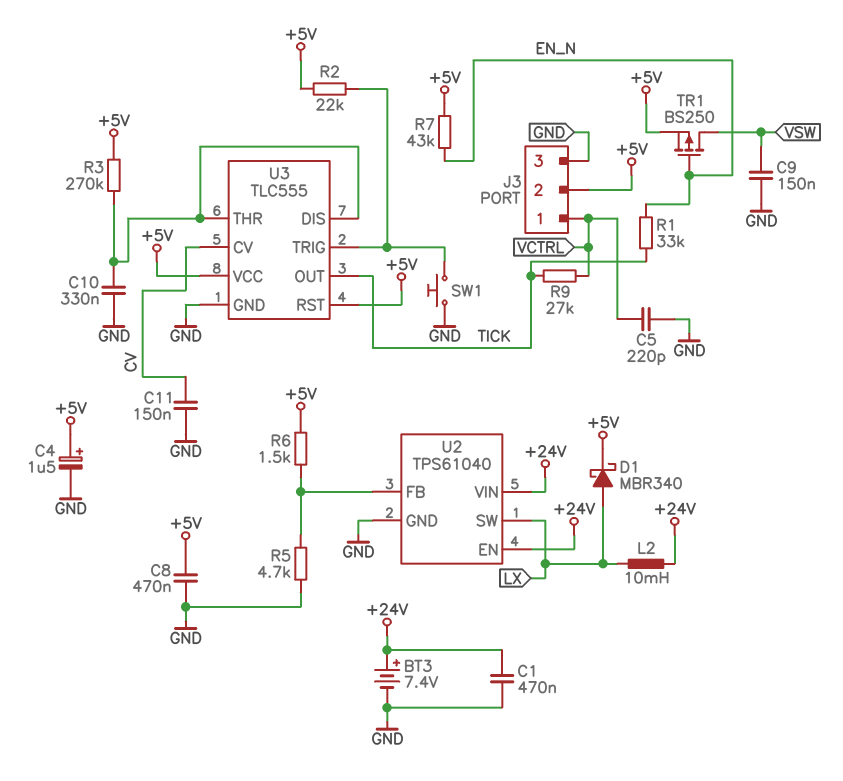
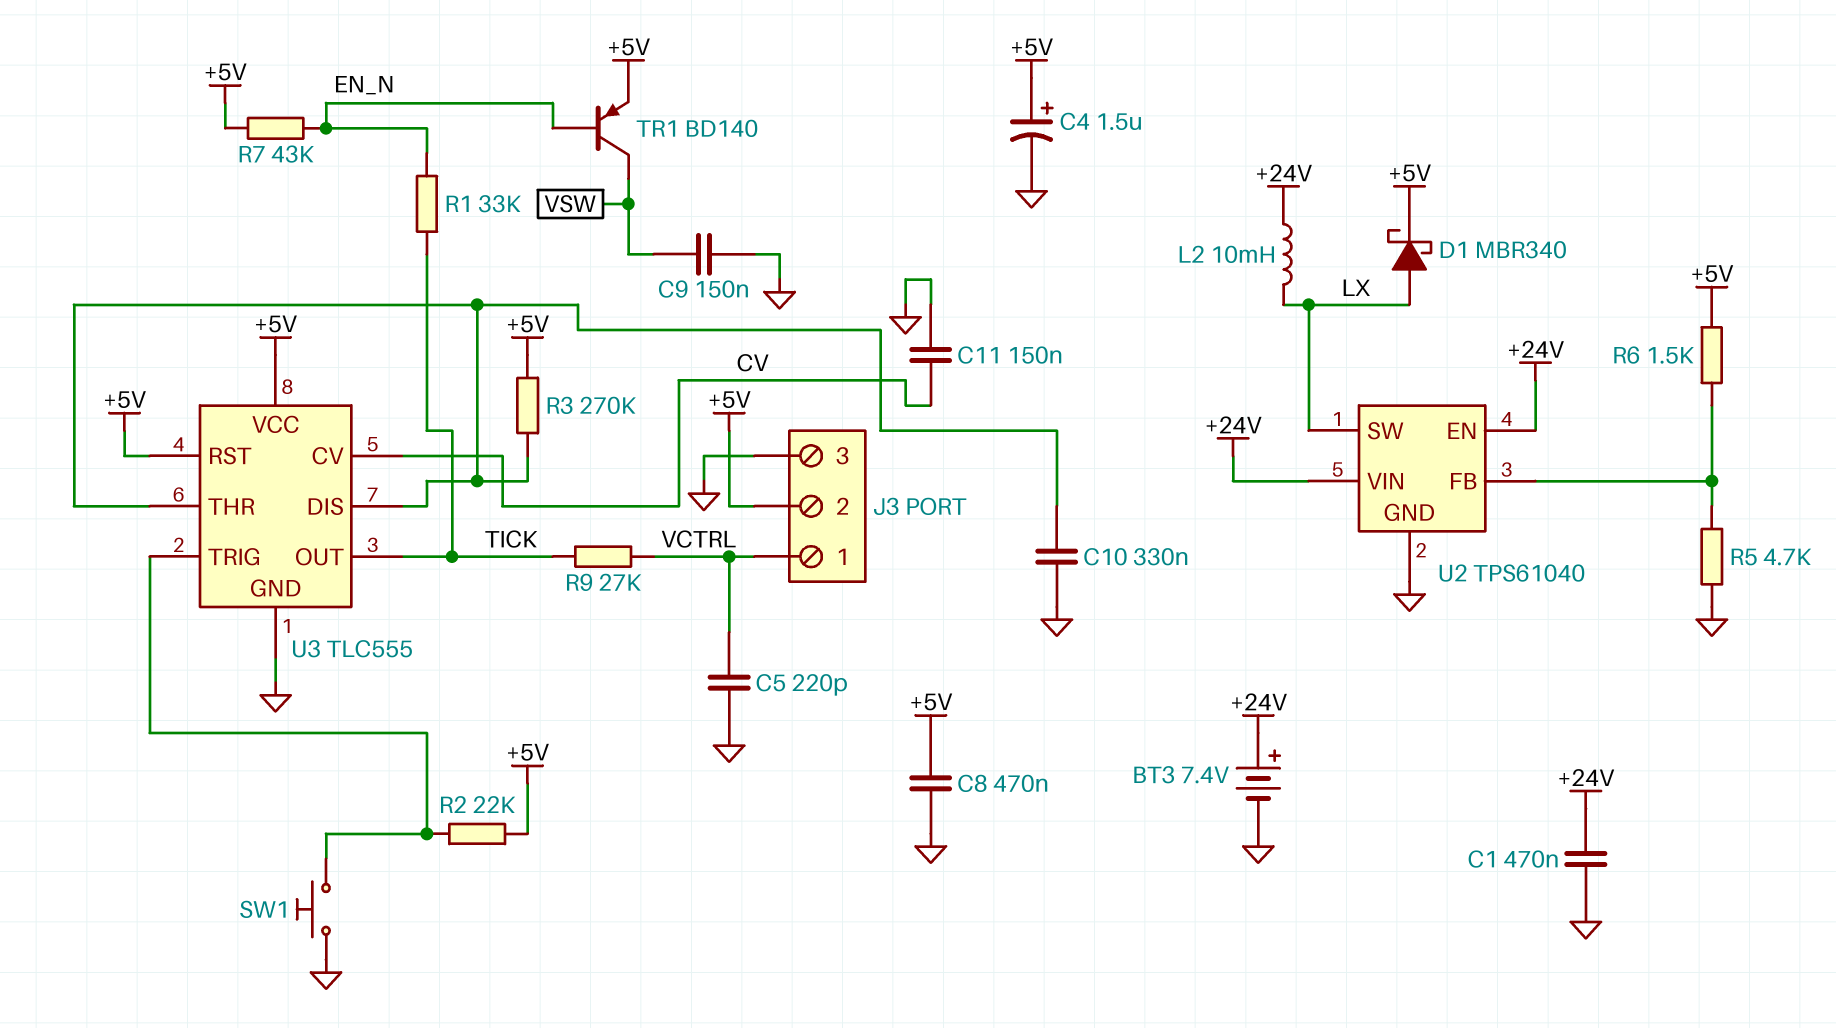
TR1: PMOS BS250 (G EN_N, D VSW, S +5V) -> PNP BD140 (B EN_N, C VSW, E +5V)

